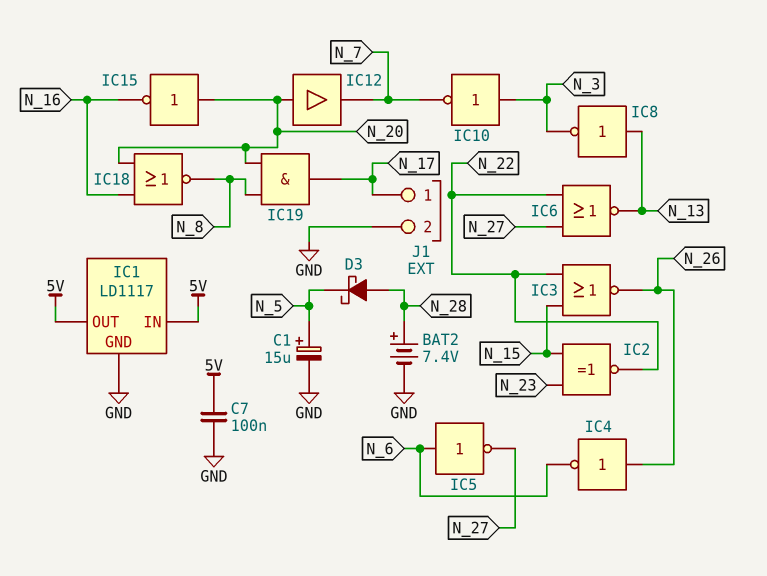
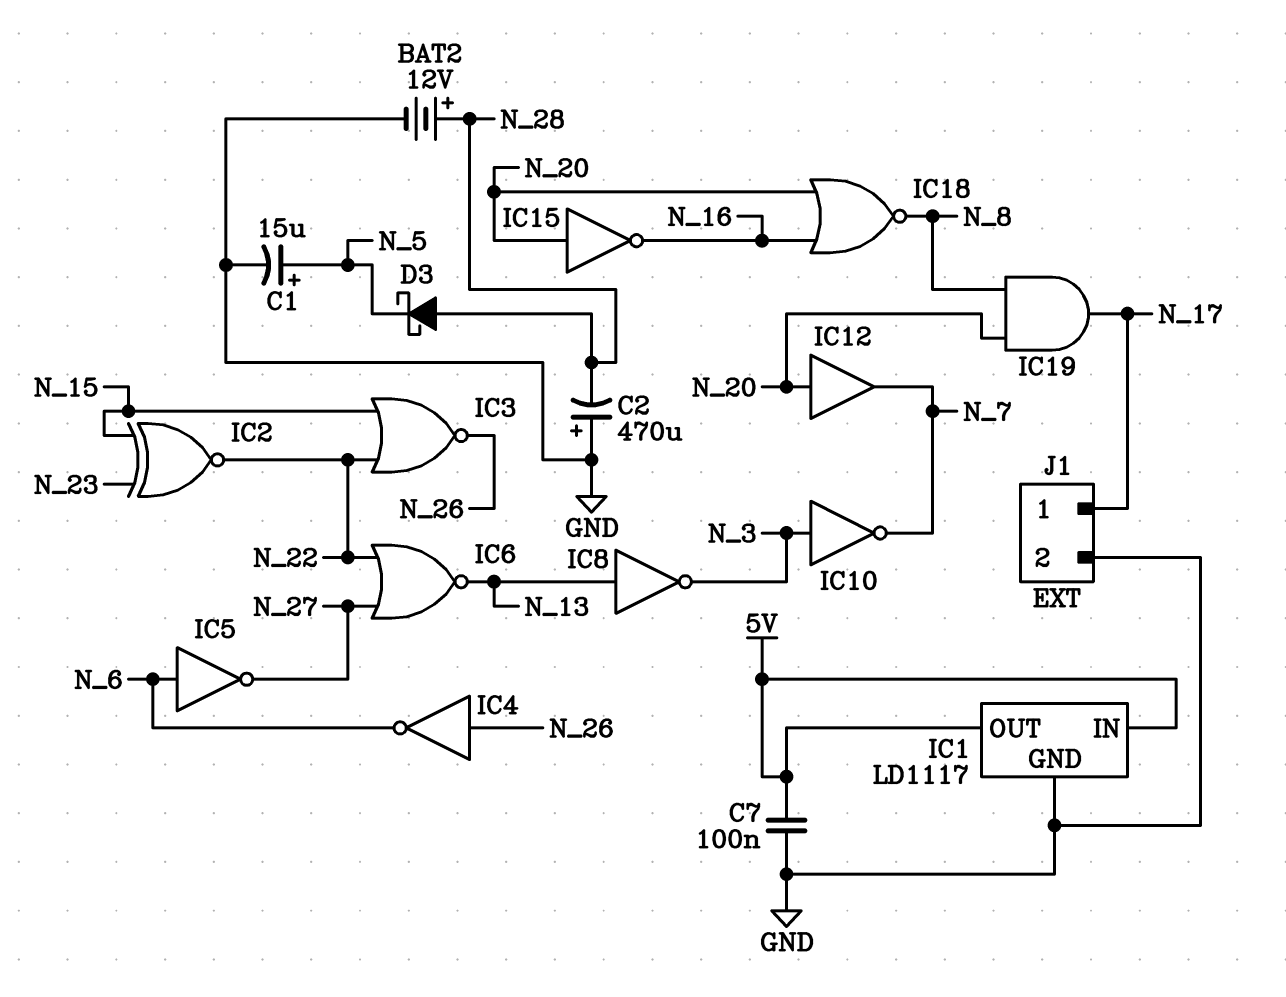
BAT2: 7.4V (plus N_28, minus GND) -> 12V (plus N_28, minus GND)
C2: none -> 470uF (plus GND, minus N_28)

